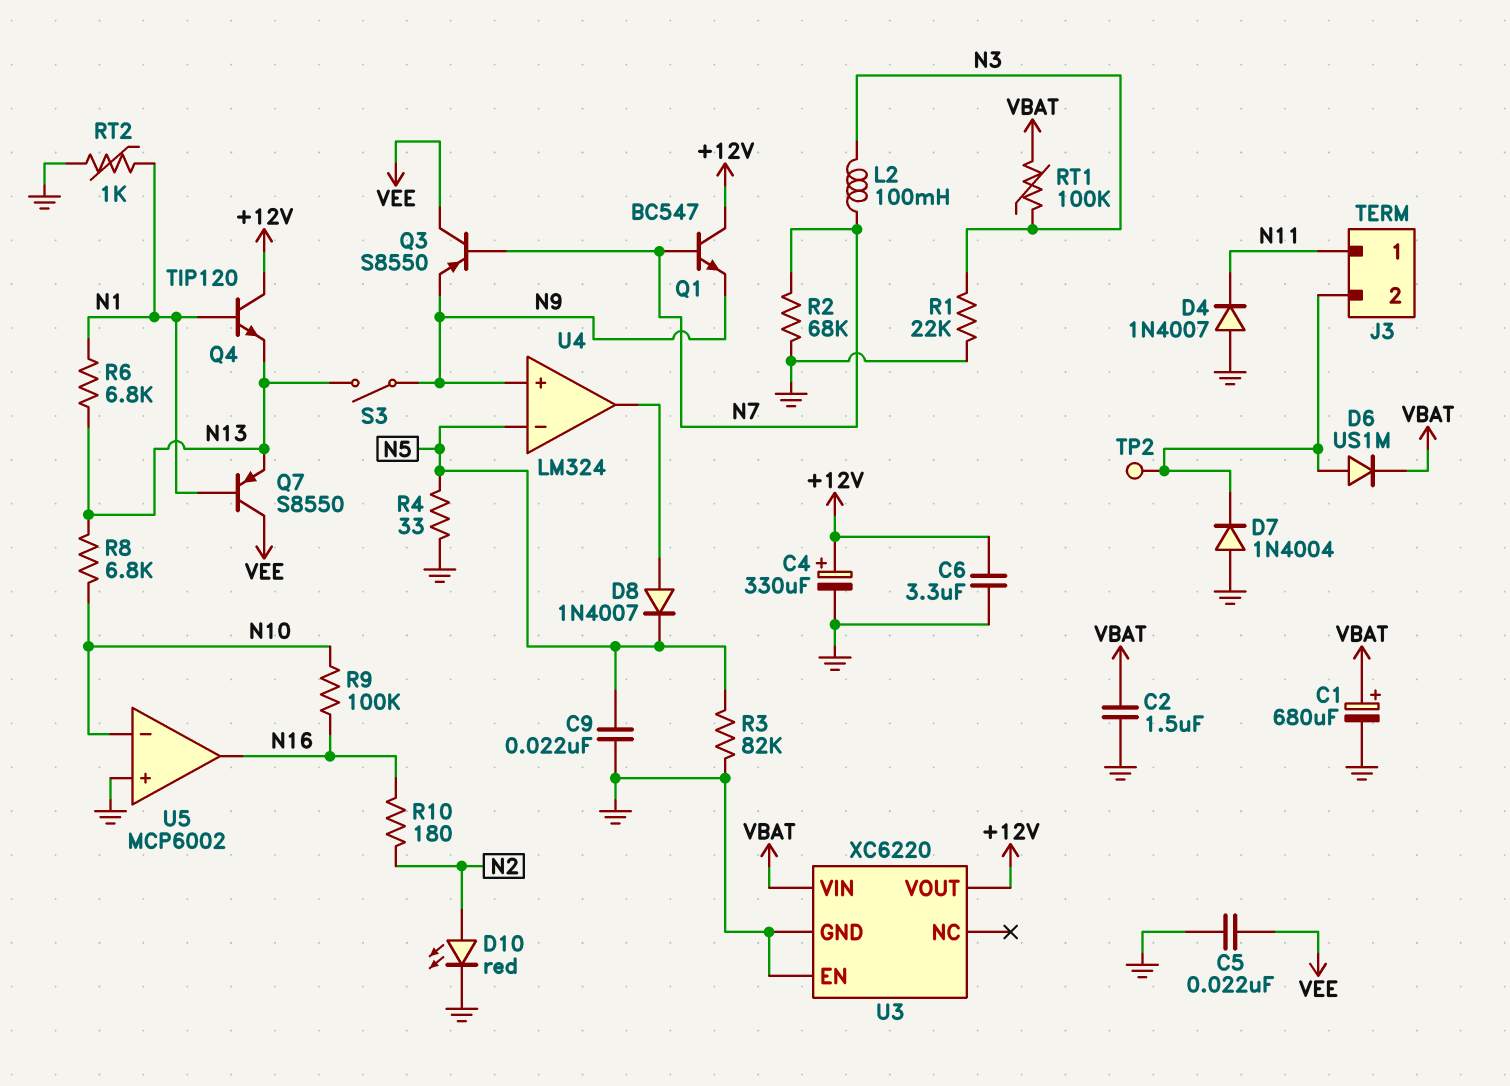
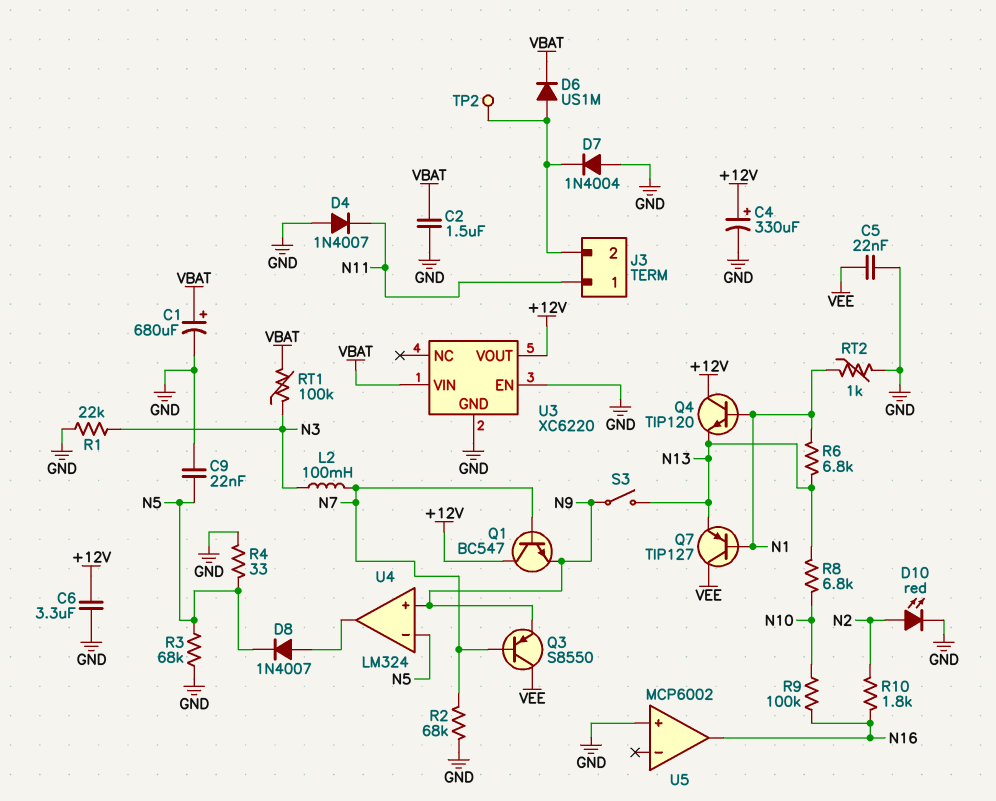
Q7: PNP S8550 (B N1, C VEE, E N13) -> PNP TIP127 (B N1, C VEE, E N13)
R3: 82k (GND, N5) -> 68k (GND, N5)
R10: 180 (N2, N16) -> 1.8k (N2, N16)
U5 pin in-: N10 -> none

